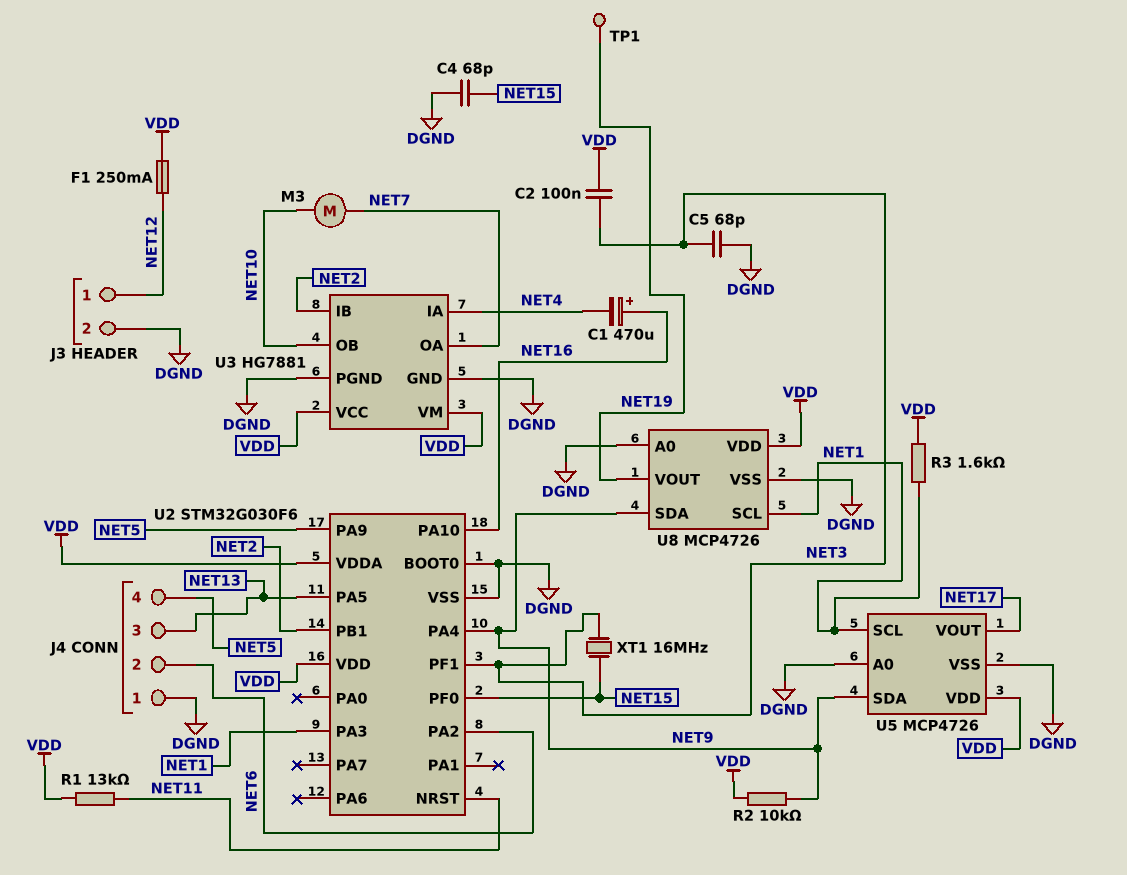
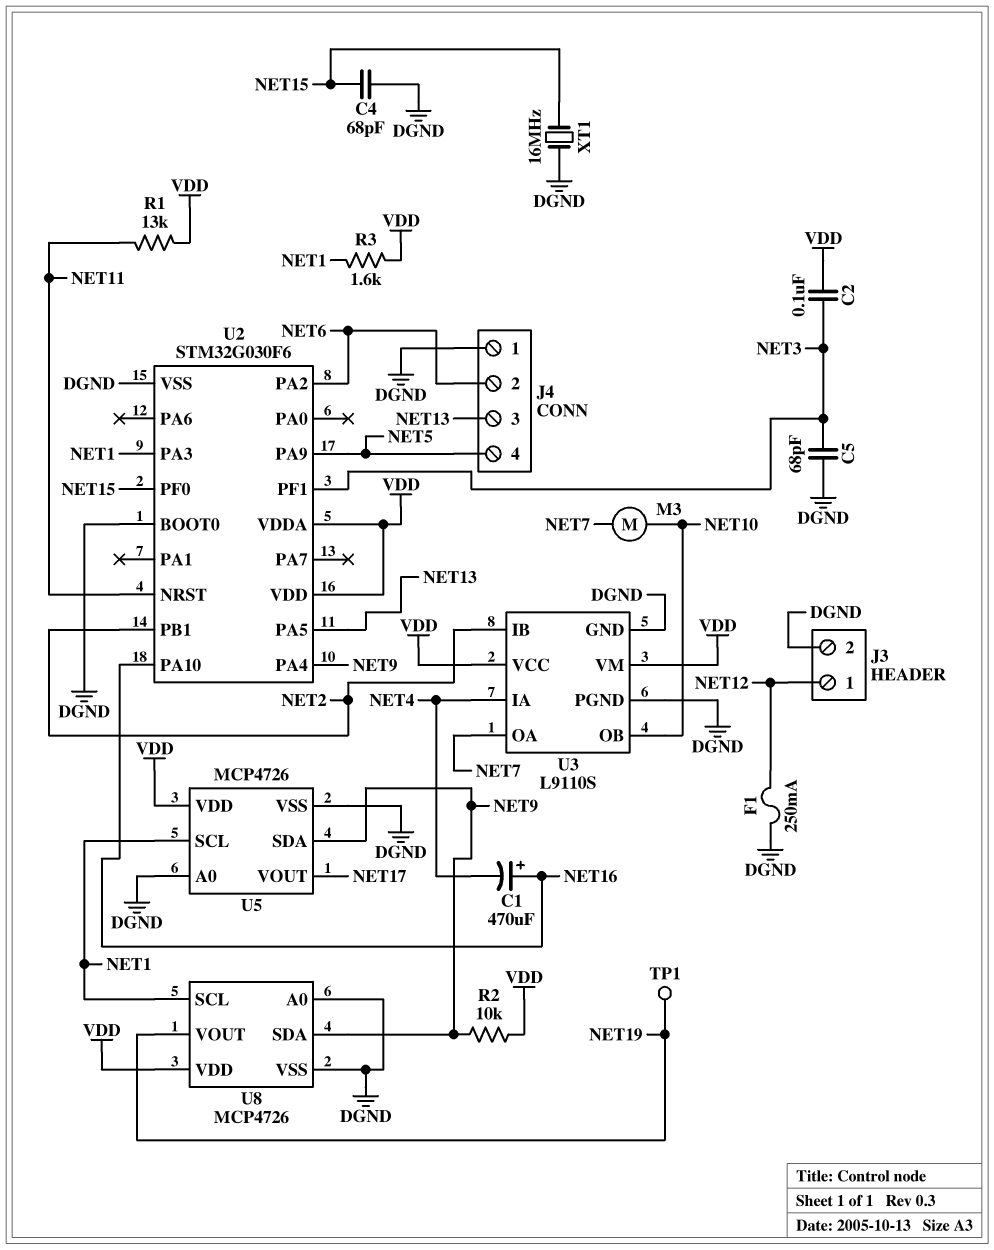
F1: 250mA (NET12, VDD) -> 250mA (DGND, NET12)
U3: HG7881 -> L9110S
XT1: 16MHz (NET3, NET15) -> 16MHz (DGND, NET15)

